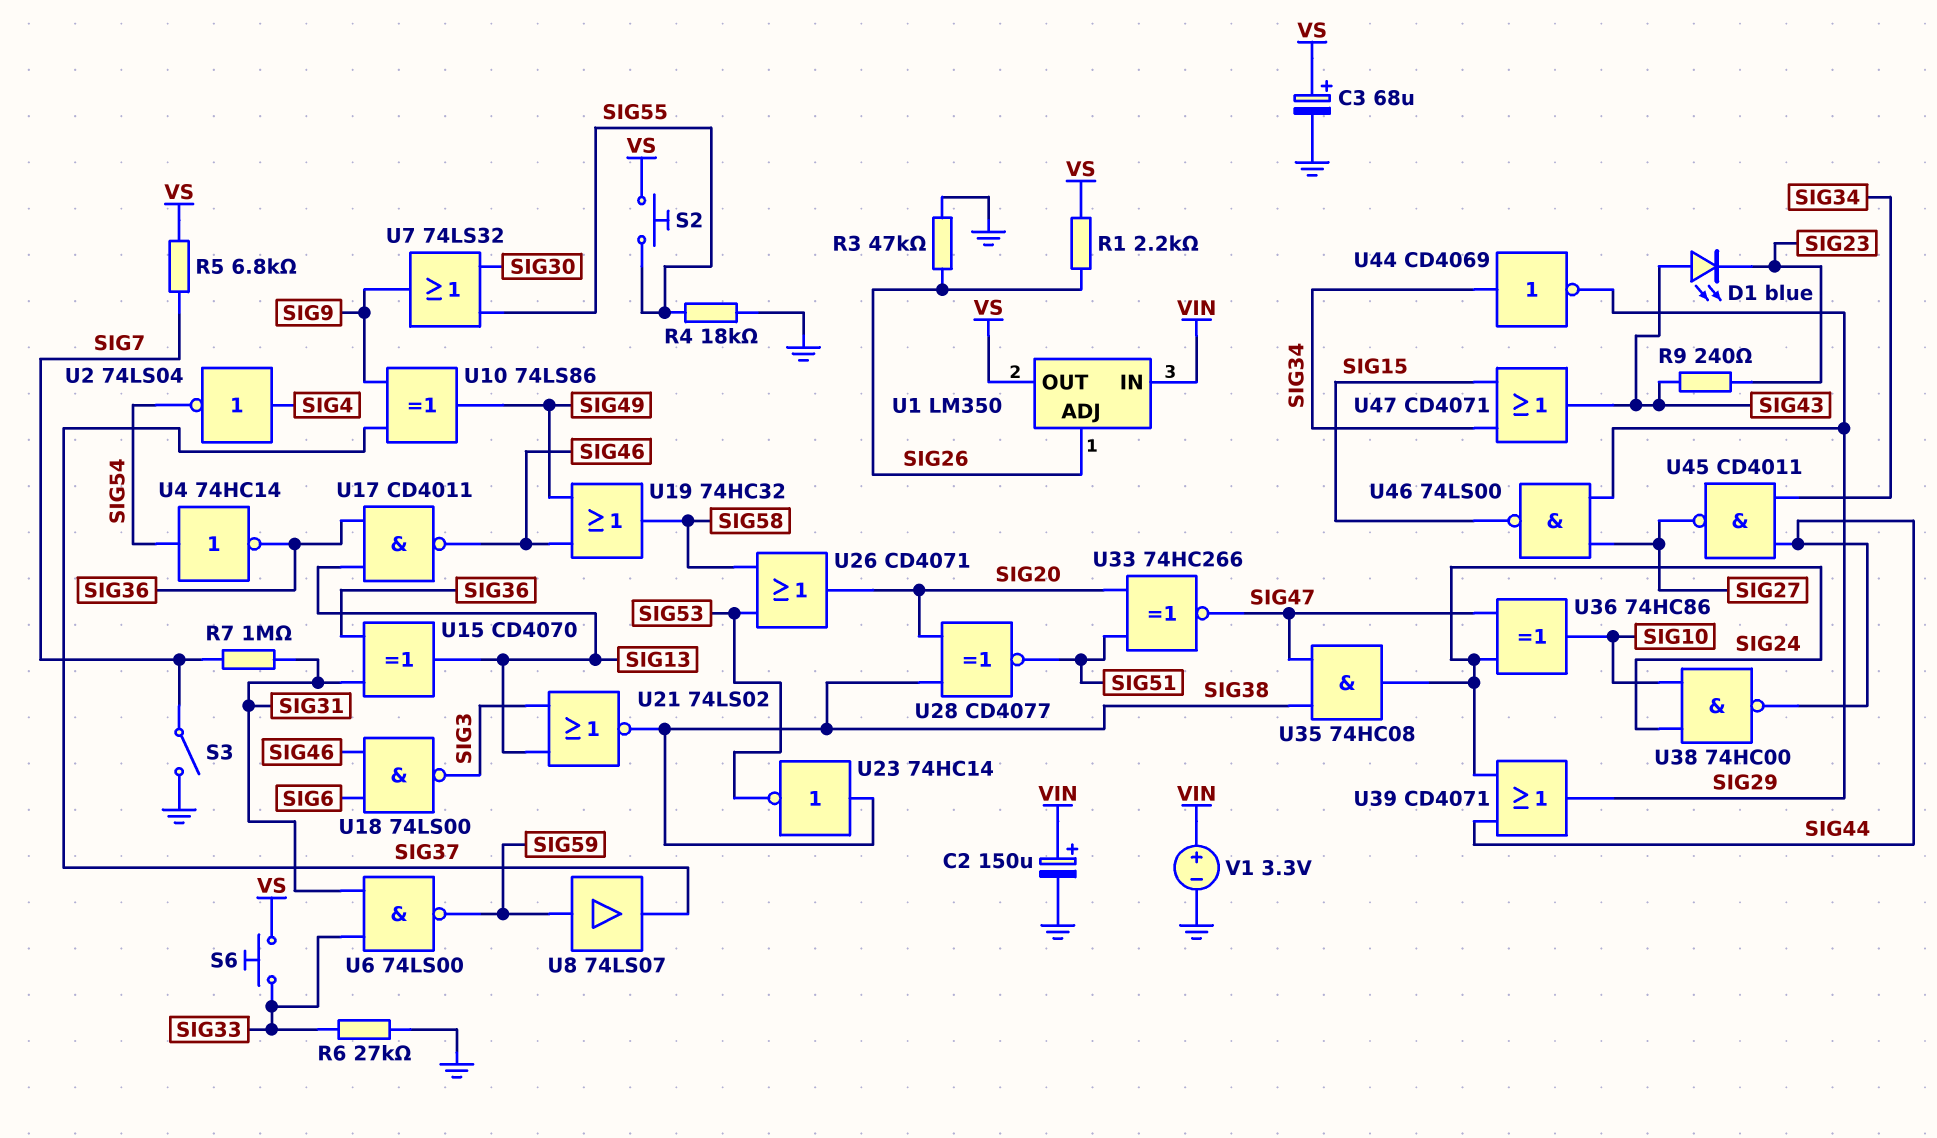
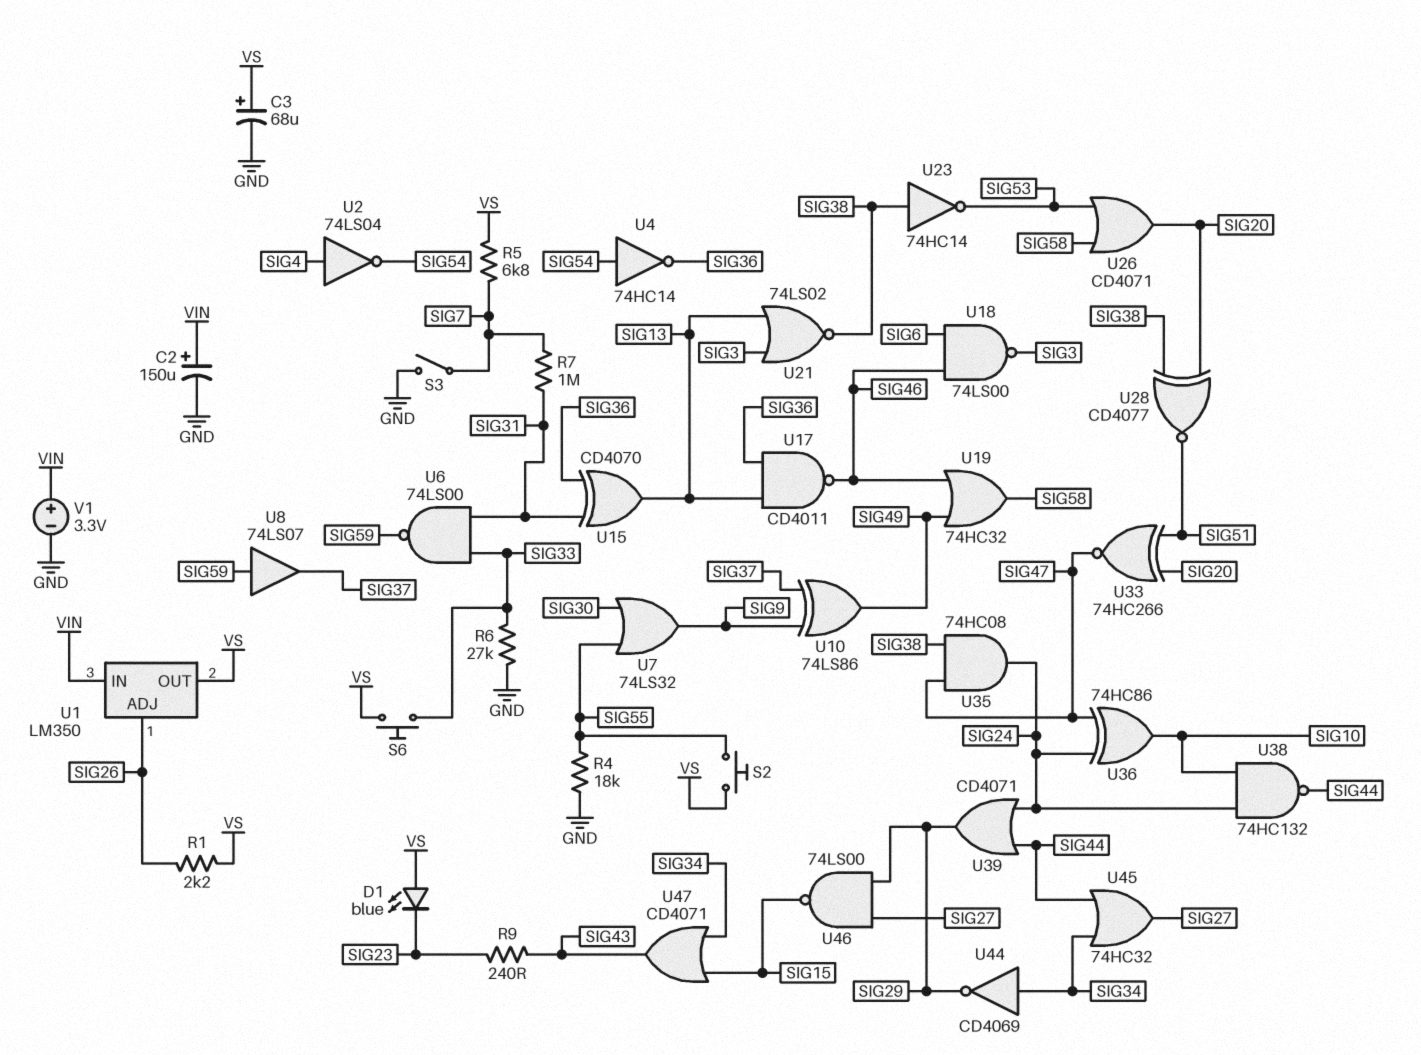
D1: LED blue (A SIG43, K SIG23) -> LED blue (A VS, K SIG23)
R3: 47k (GND, SIG26) -> none
U38: NAND 74HC00 (in SIG10, in SIG24, out SIG44) -> NAND 74HC132 (in SIG10, in SIG24, out SIG44)
U45: NAND CD4011 (in SIG34, in SIG44, out SIG27) -> OR 74HC32 (in SIG34, in SIG44, out SIG27)

